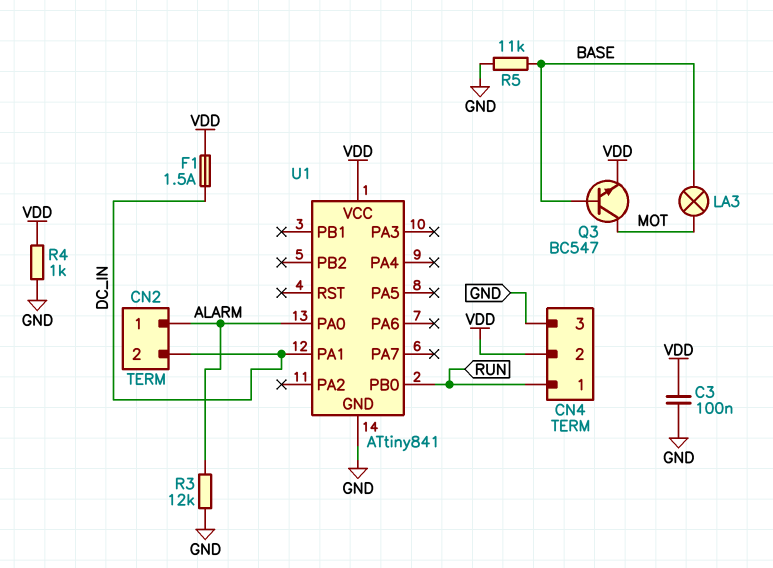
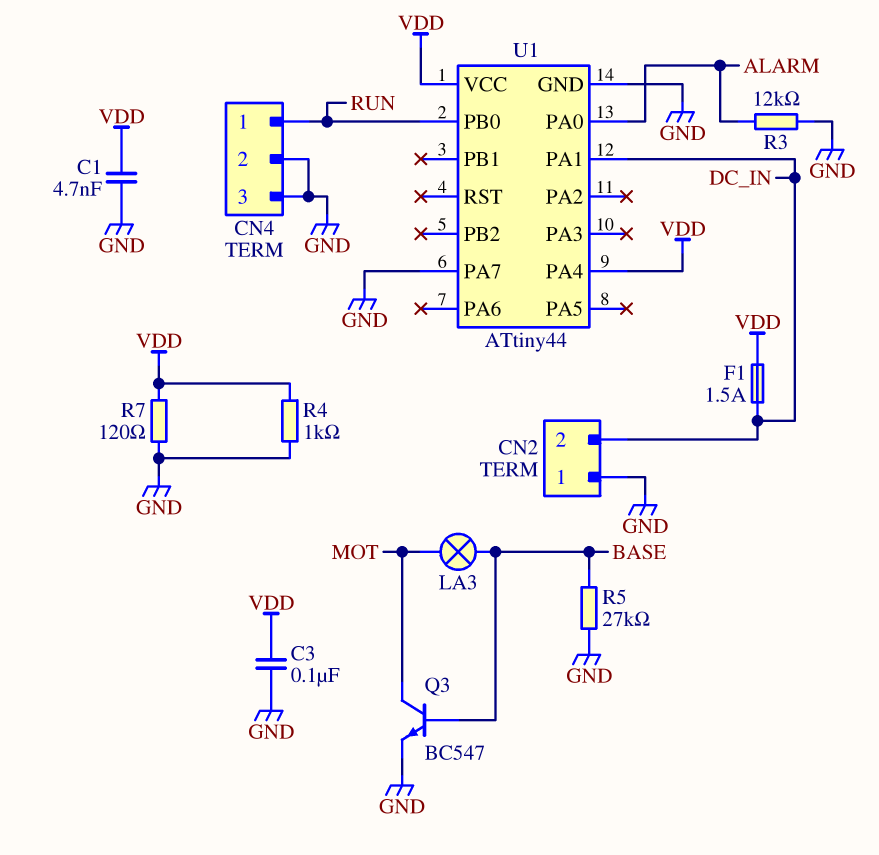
C1: none -> 4.7nF (GND, VDD)
CN2 pin 1: ALARM -> GND
CN4 pin 2: VDD -> GND
Q3: NPN BC547 (B BASE, C MOT, E VDD) -> NPN BC547 (B BASE, C MOT, E GND)
R5: 11k (BASE, GND) -> 27k (BASE, GND)
R7: none -> 120 (GND, VDD)
U1: ATtiny841 -> ATtiny44
U1 pin PA4: none -> VDD
U1 pin PA7: none -> GND

